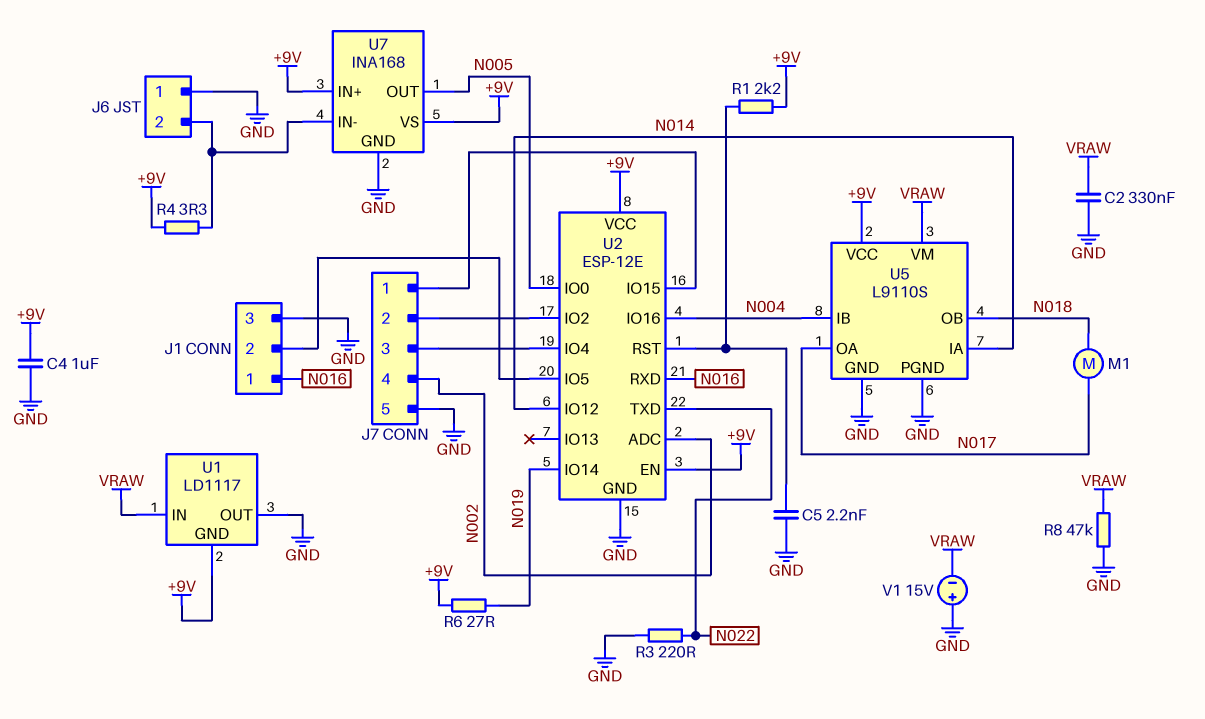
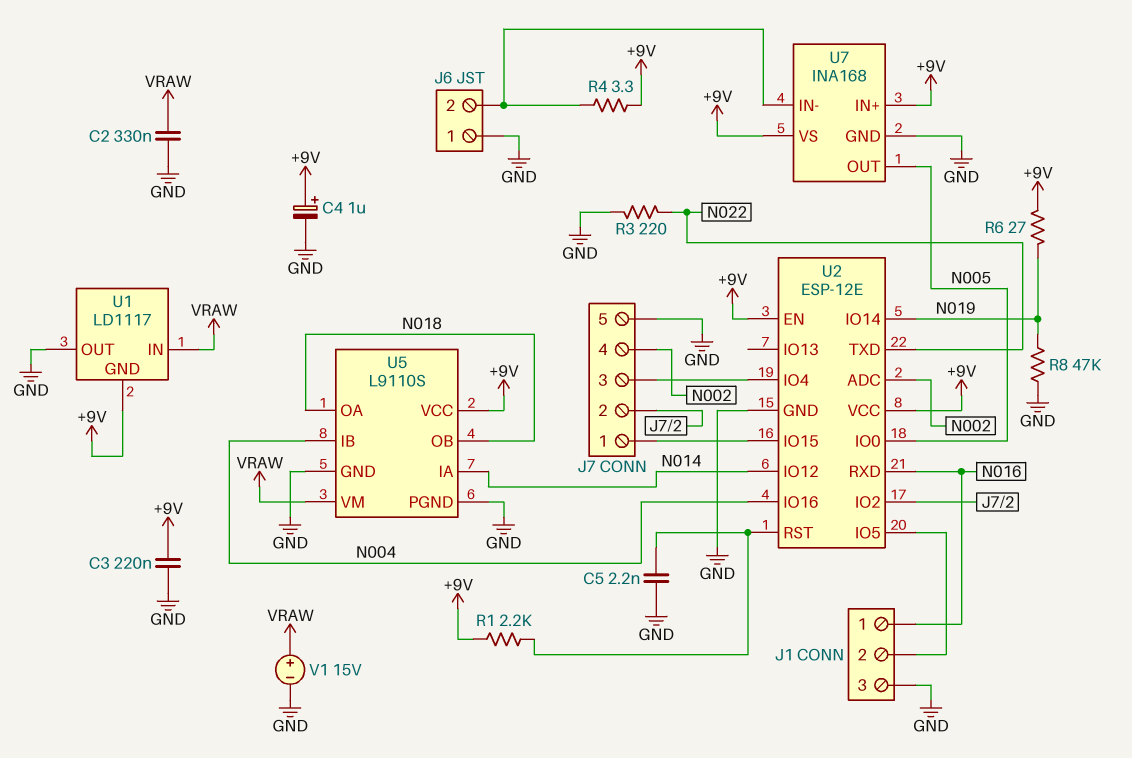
C3: none -> 220nF (+9V, GND)
C4: 1uF (+9V, GND) -> 1uF (plus +9V, minus GND)
M1: motor (N017, N018) -> none
R8: 47k (GND, VRAW) -> 47k (GND, N019)
U5 pin OA: N017 -> N018
V1: 15V (plus GND, minus VRAW) -> 15V (plus VRAW, minus GND)

